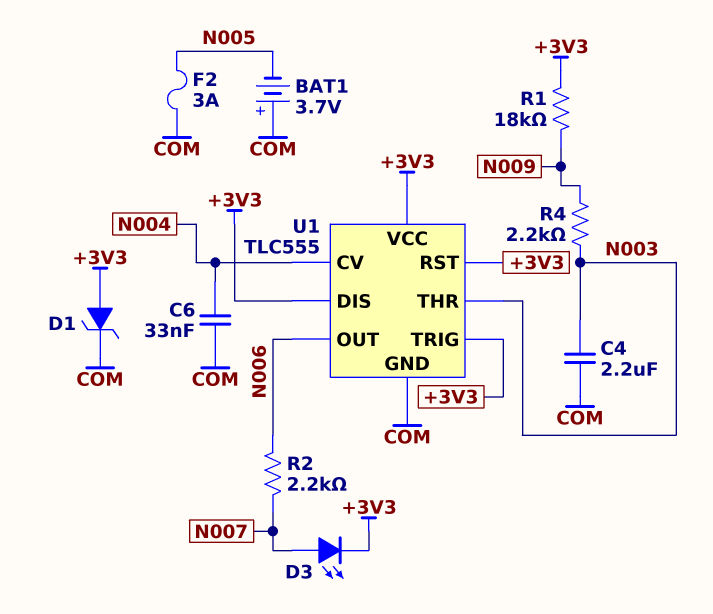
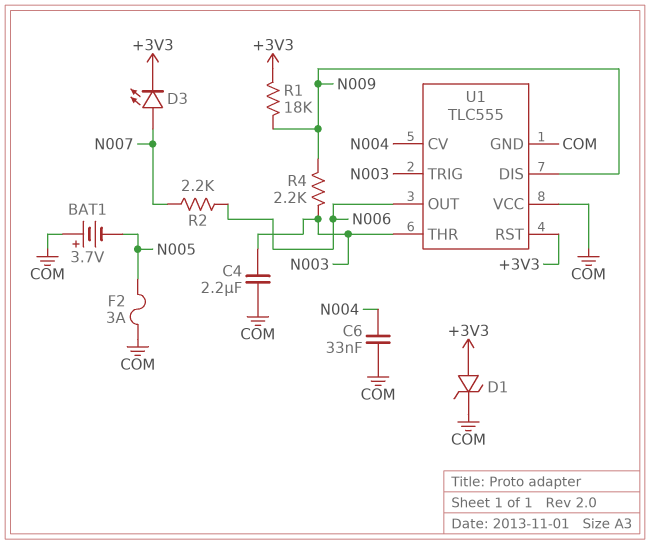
U1 pin DIS: +3V3 -> N009
U1 pin TRIG: +3V3 -> N003
U1 pin VCC: +3V3 -> COM

